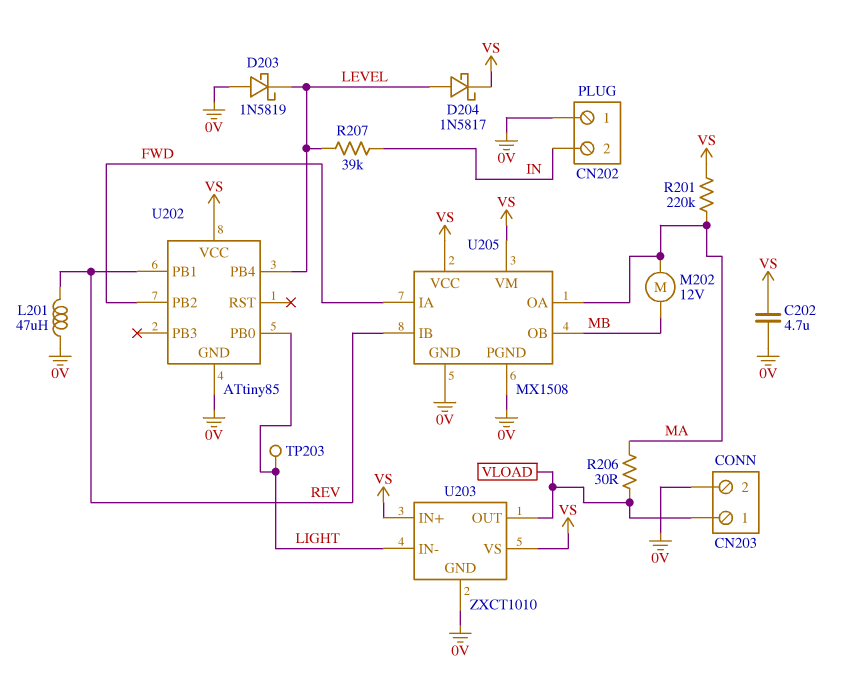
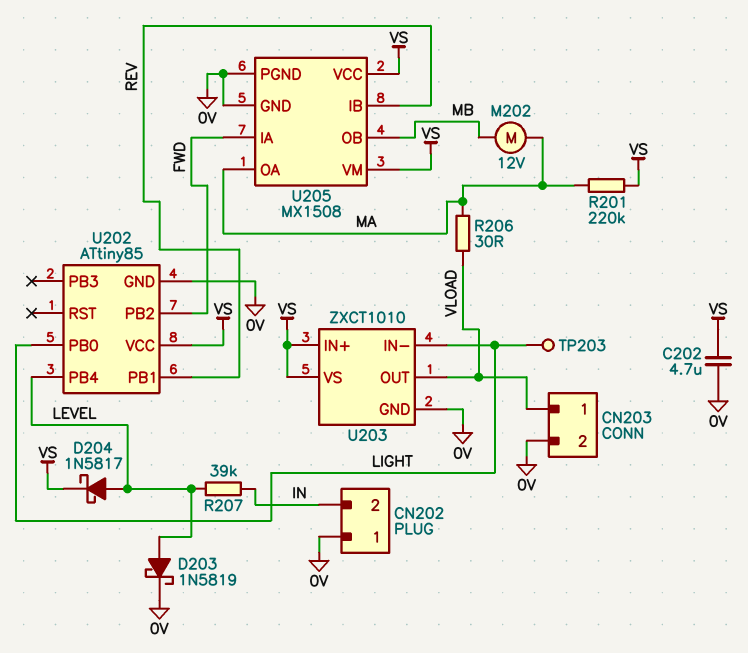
D203: schottky 1N5819 (A 0V, K LEVEL) -> schottky 1N5819 (A LEVEL, K 0V)
L201: 47uH (0V, REV) -> none

